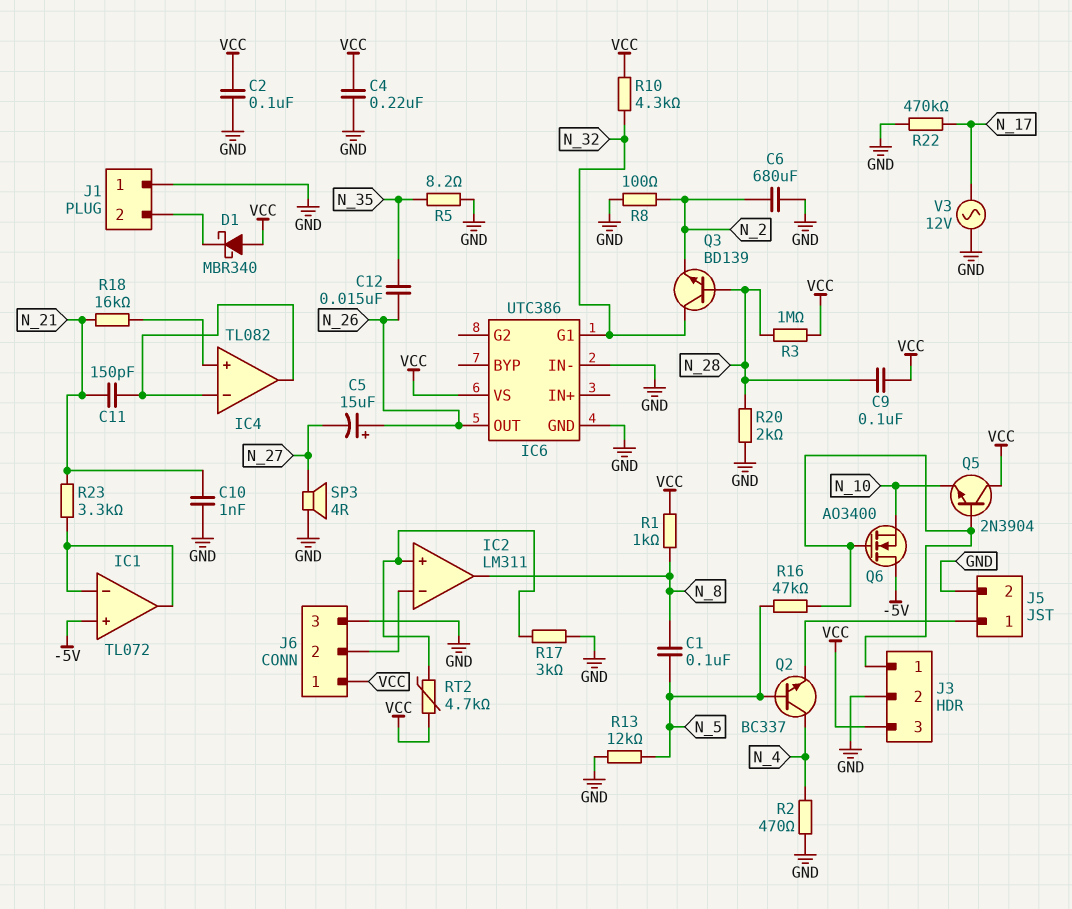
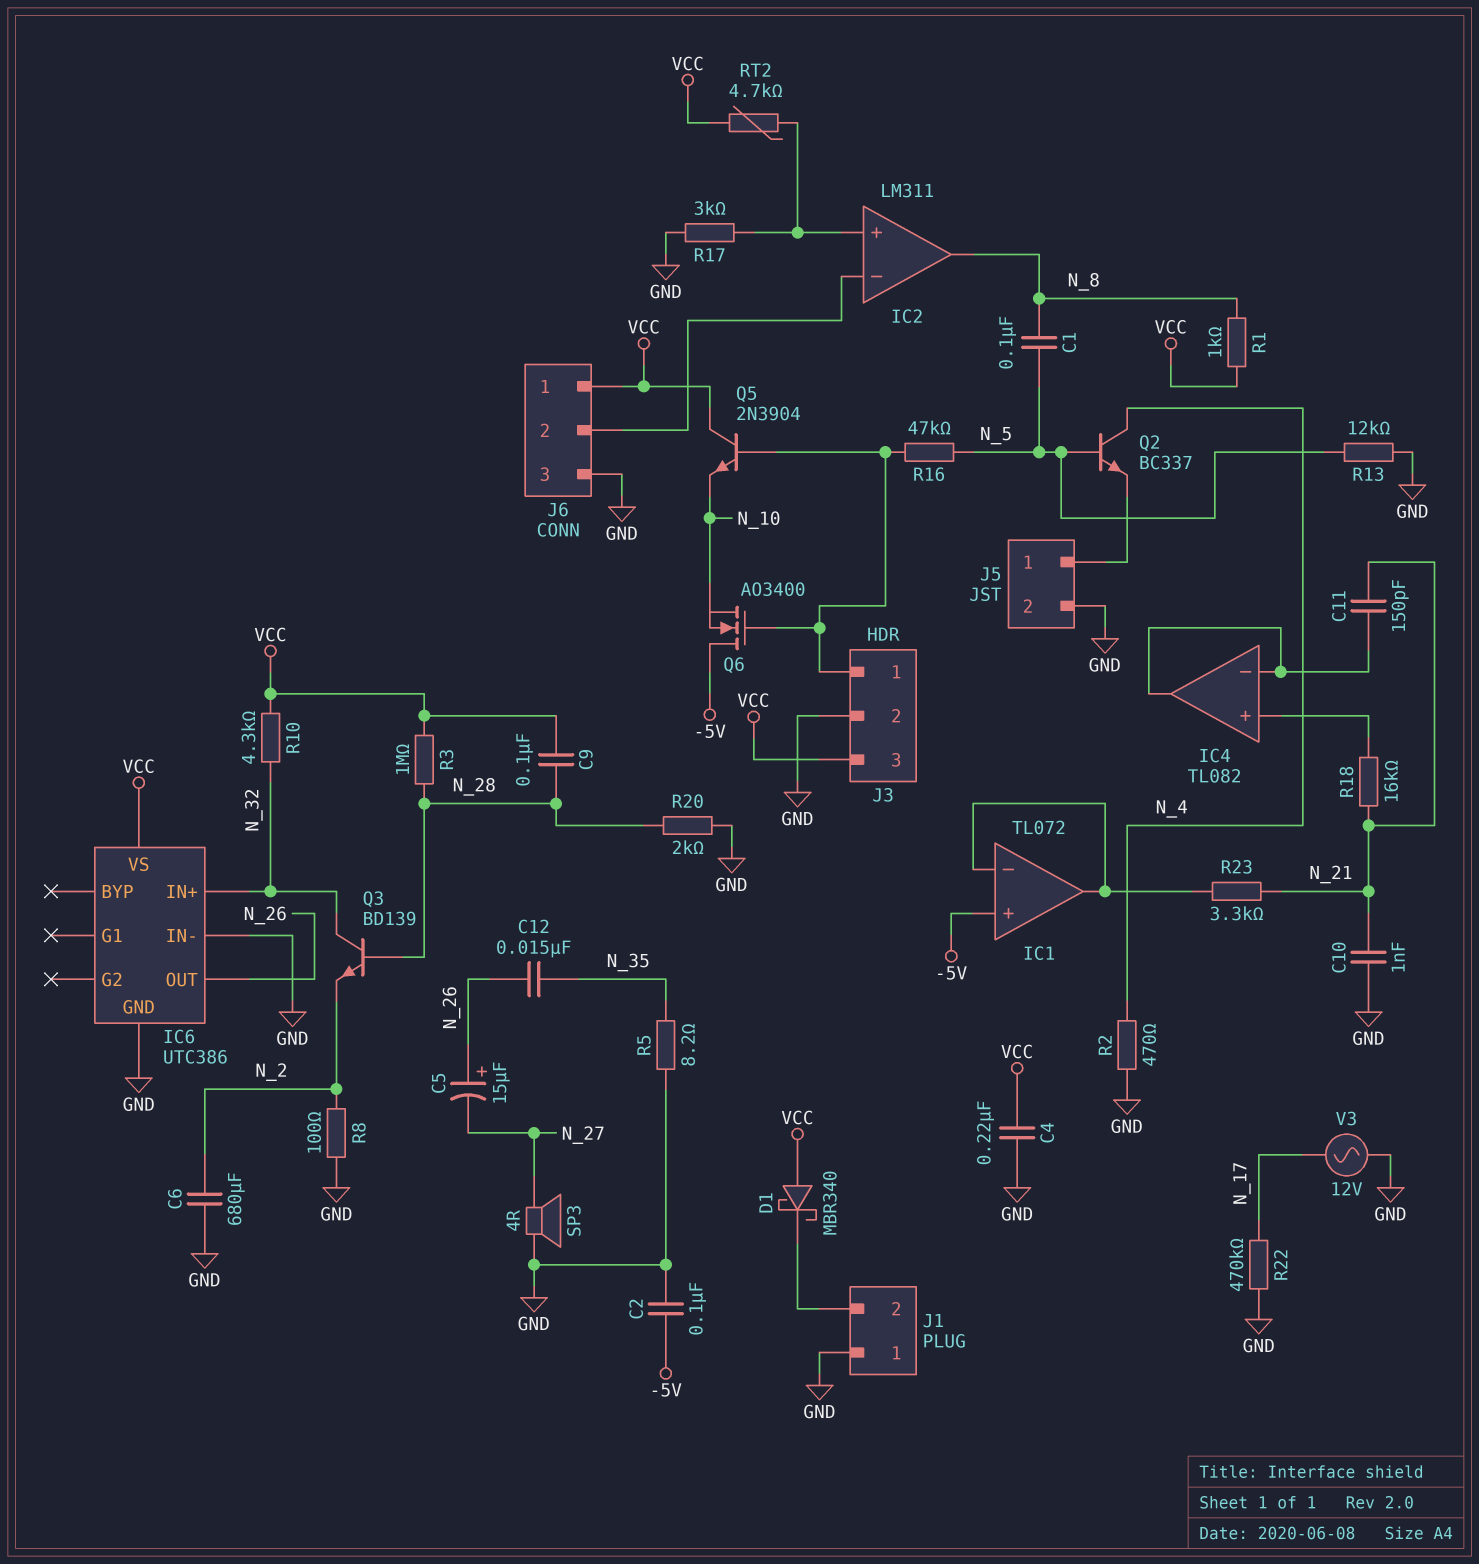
C2: 100nF (GND, VCC) -> 100nF (-5V, GND)
IC6 pin G1: N_32 -> none
IC6 pin IN+: none -> N_32

